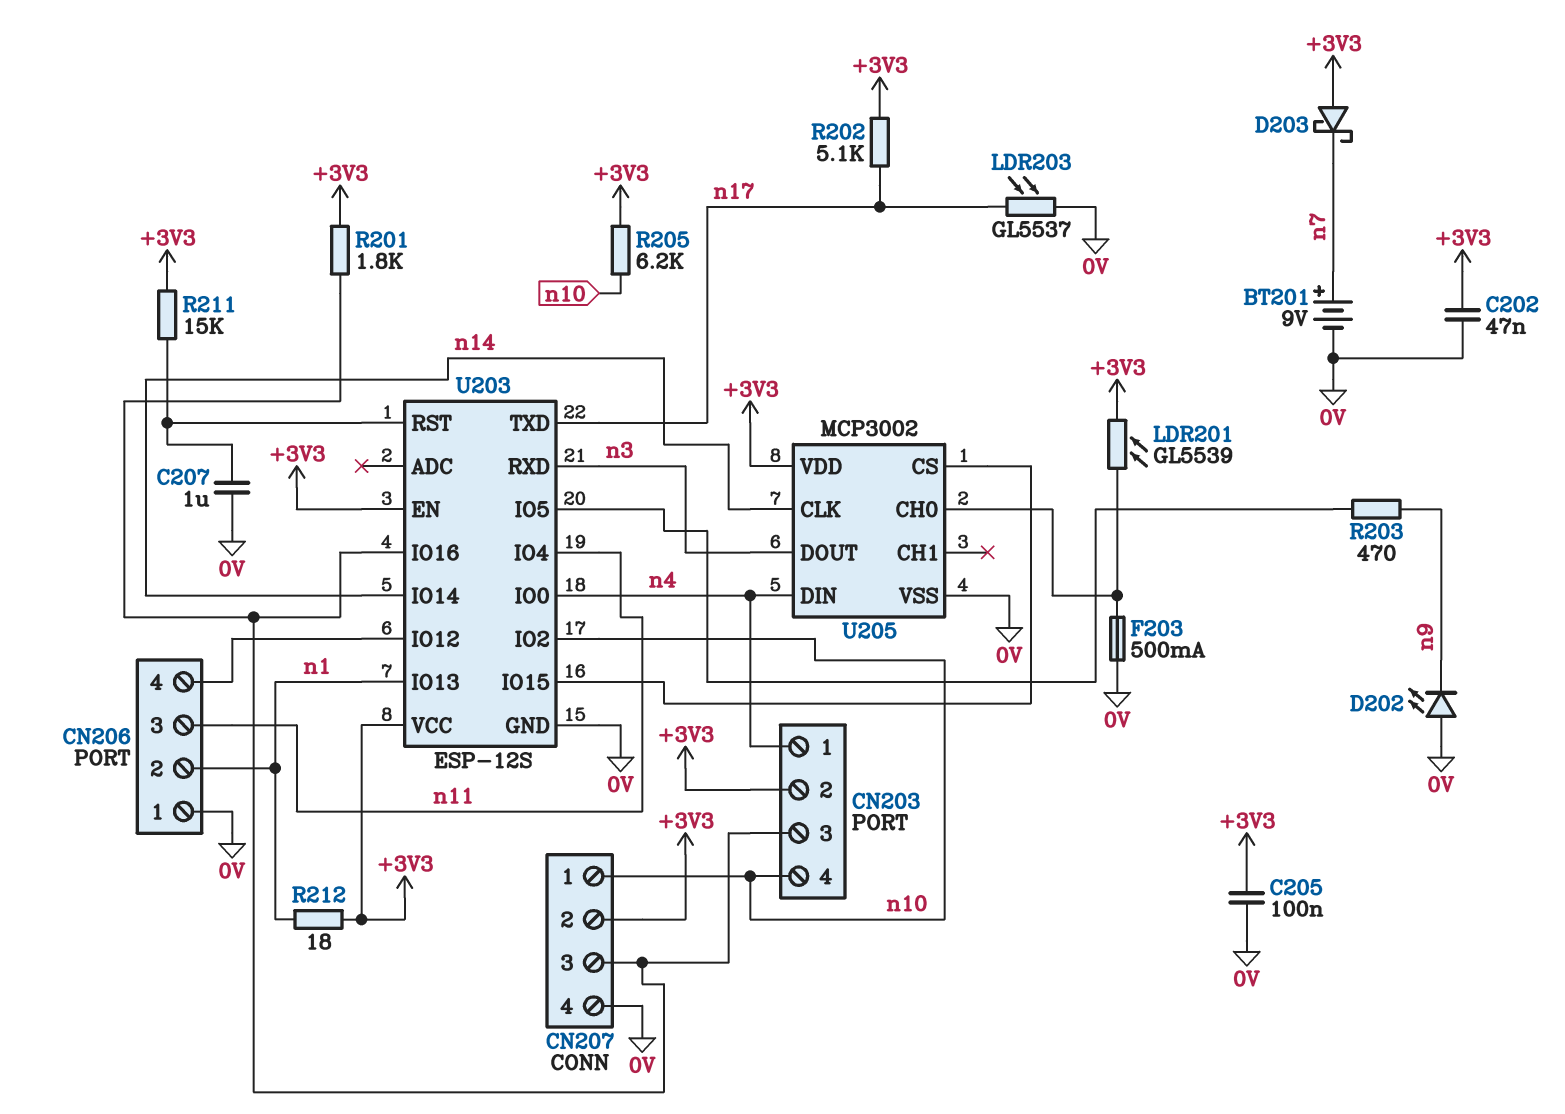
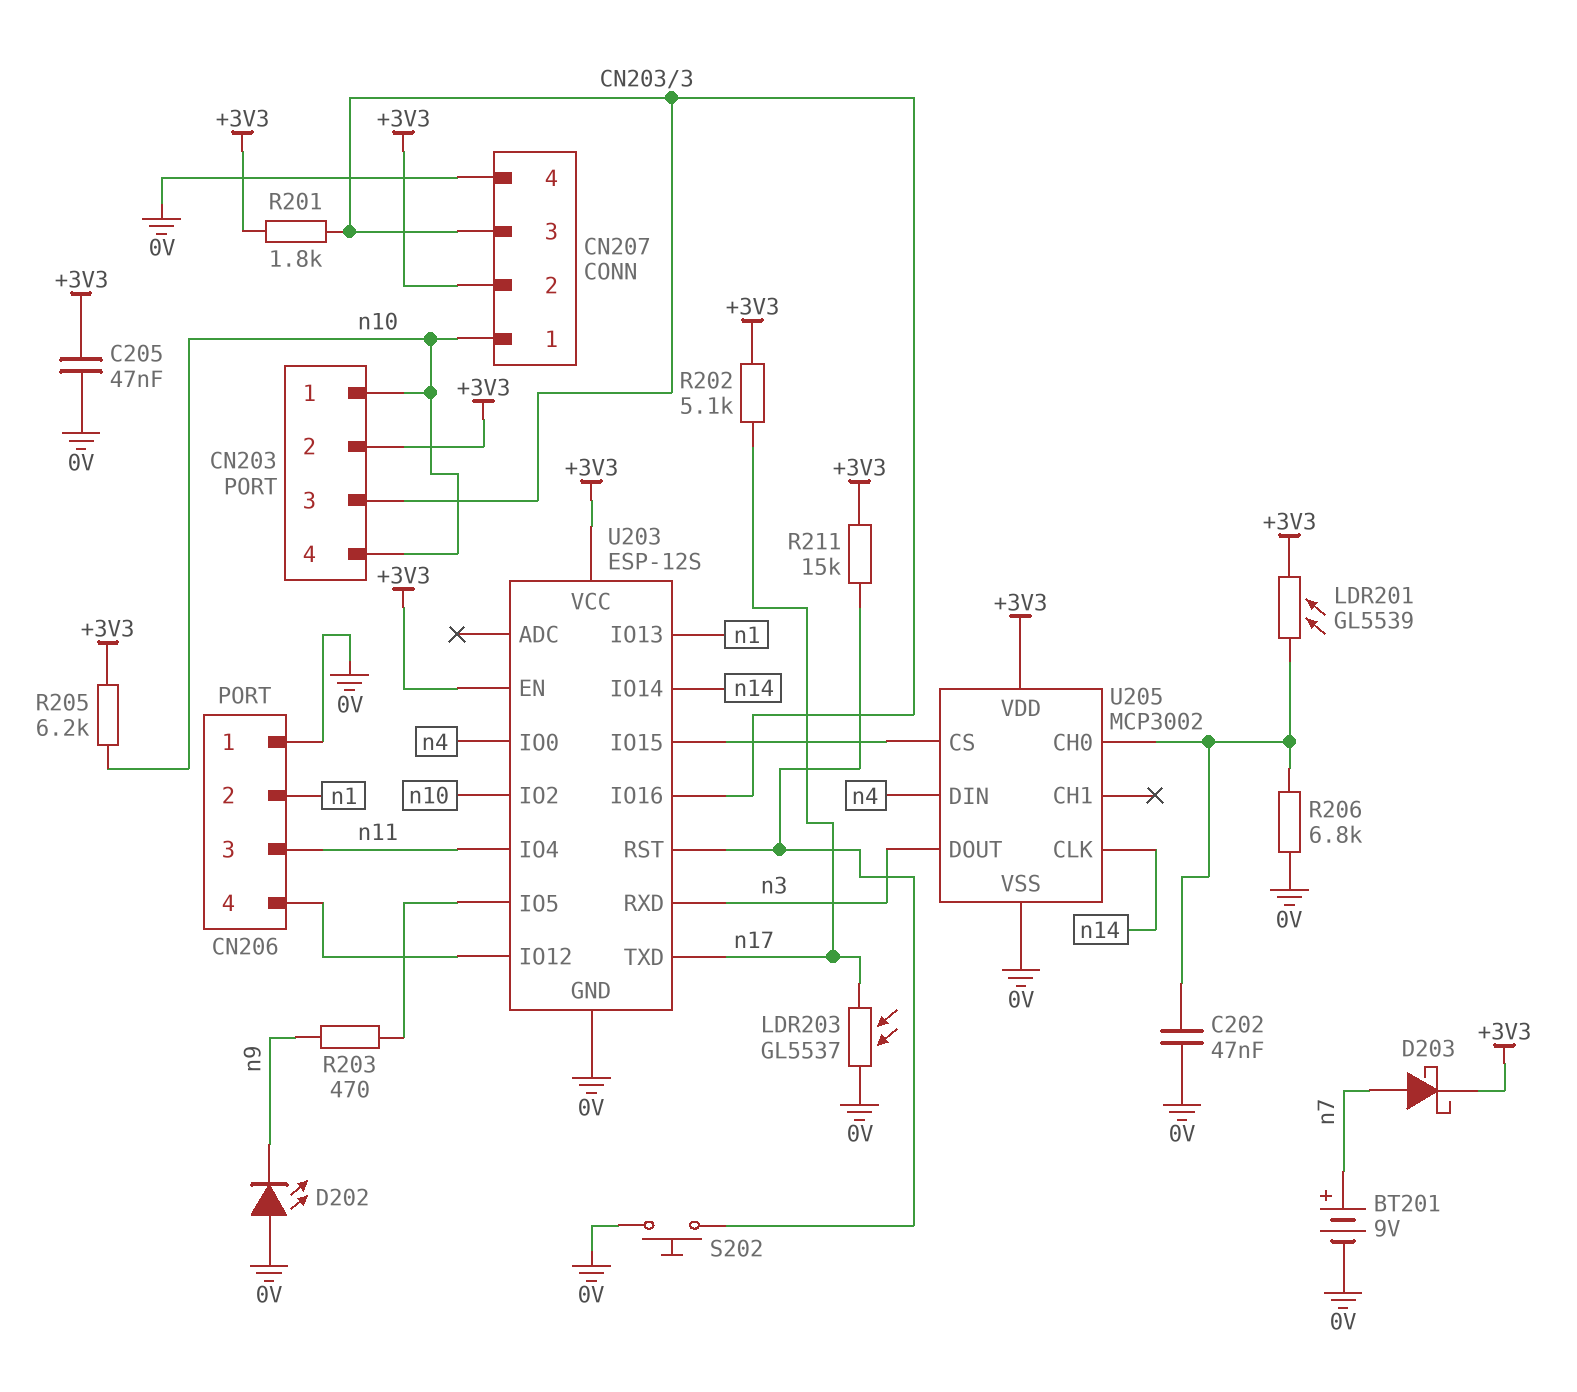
C202: 47nF (+3V3, 0V) -> 47nF (0V, U205/CH0)
C205: 100nF (+3V3, 0V) -> 47nF (+3V3, 0V)
C207: 1uF (0V, U203/RST) -> none
CN203 pin 1: n4 -> n10
D203: schottky (A +3V3, K n7) -> schottky (A n7, K +3V3)
F203: 500mA (0V, U205/CH0) -> none
R206: none -> 6.8k (0V, U205/CH0)
R212: 18 (+3V3, n1) -> none
S202: none -> button (0V, U203/RST)

